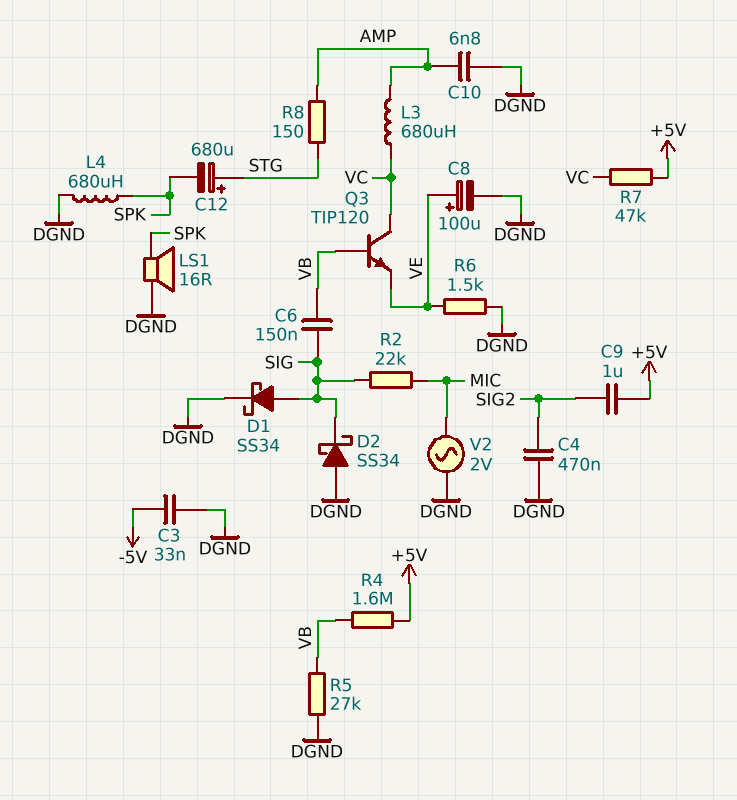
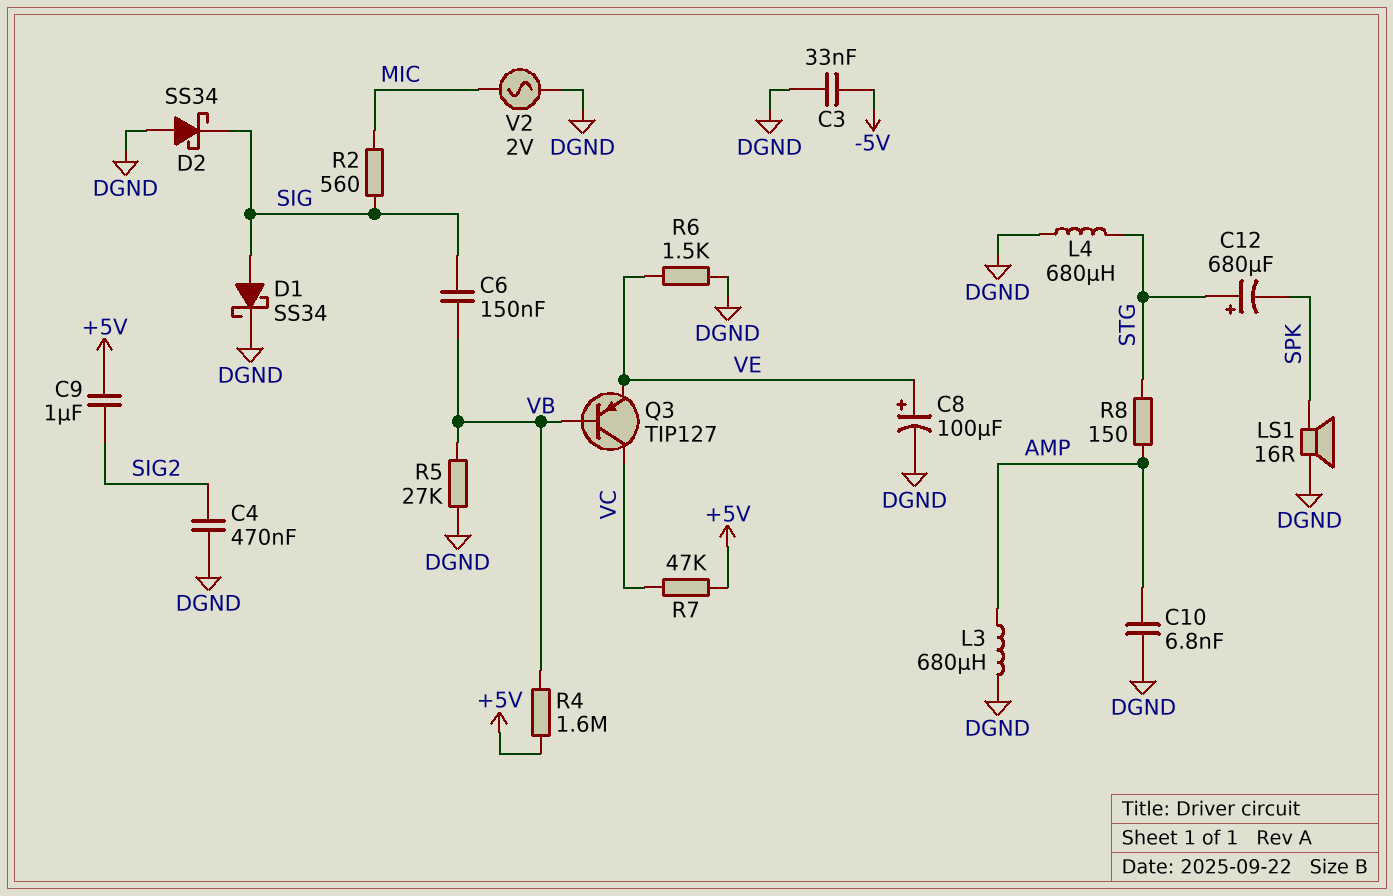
L3: 680uH (AMP, VC) -> 680uH (AMP, DGND)
L4: 680uH (DGND, SPK) -> 680uH (DGND, STG)
Q3: NPN TIP120 (B VB, C VC, E VE) -> PNP TIP127 (B VB, C VC, E VE)
R2: 22k (MIC, SIG) -> 560 (MIC, SIG)

